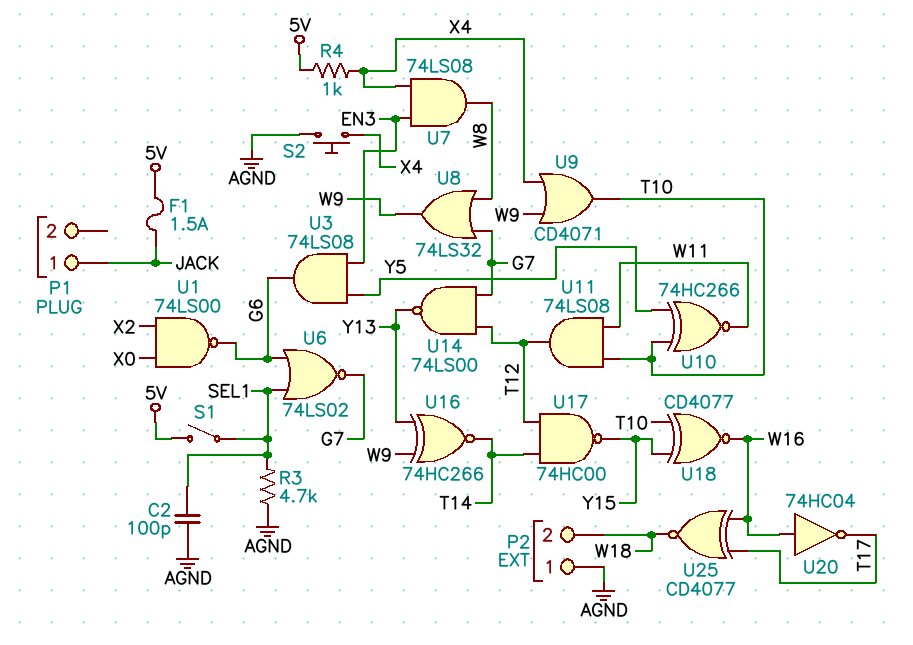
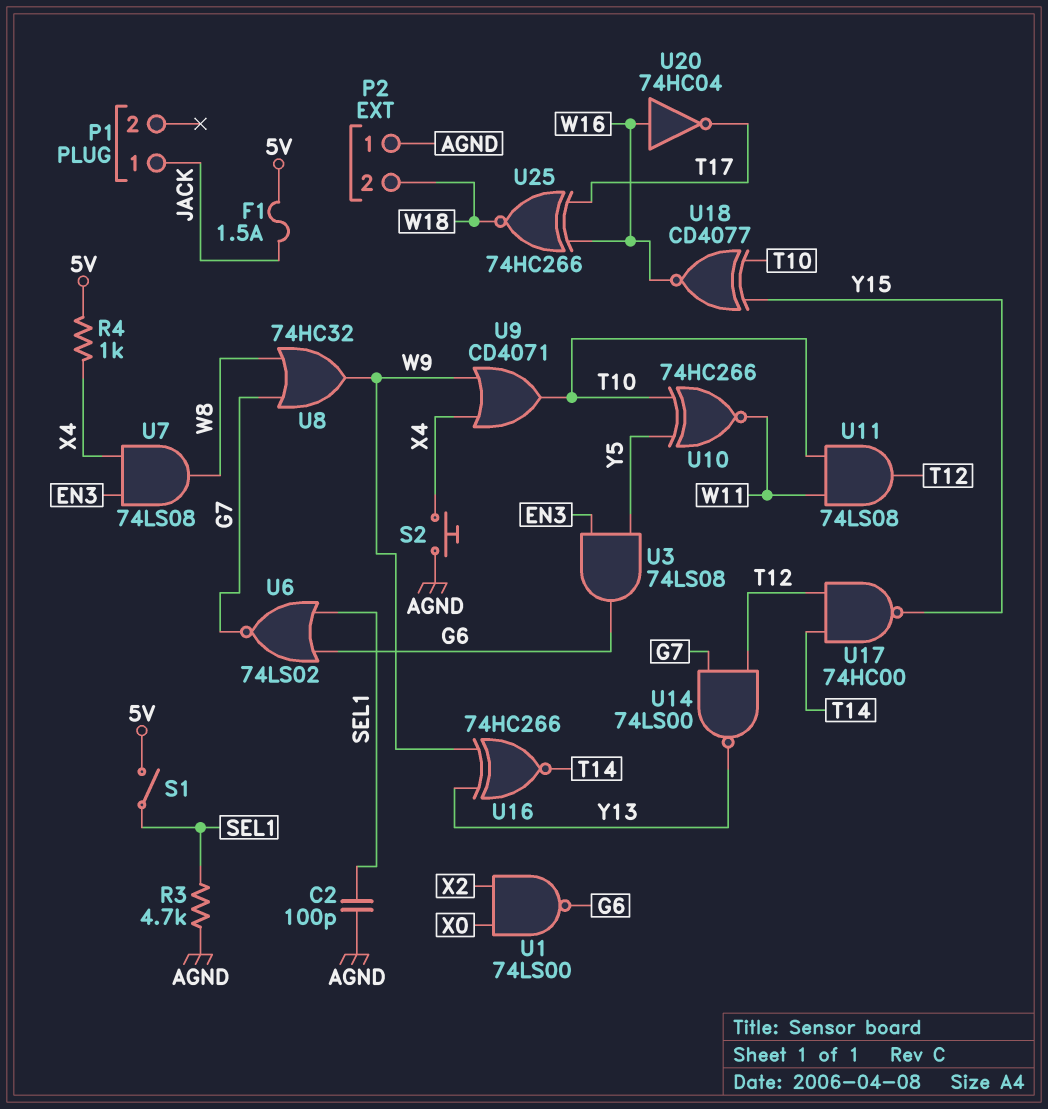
U8: OR 74LS32 (in G7, in W8, out W9) -> OR 74HC32 (in G7, in W8, out W9)
U25: XNOR CD4077 (in T17, in W16, out W18) -> XNOR 74HC266 (in T17, in W16, out W18)

